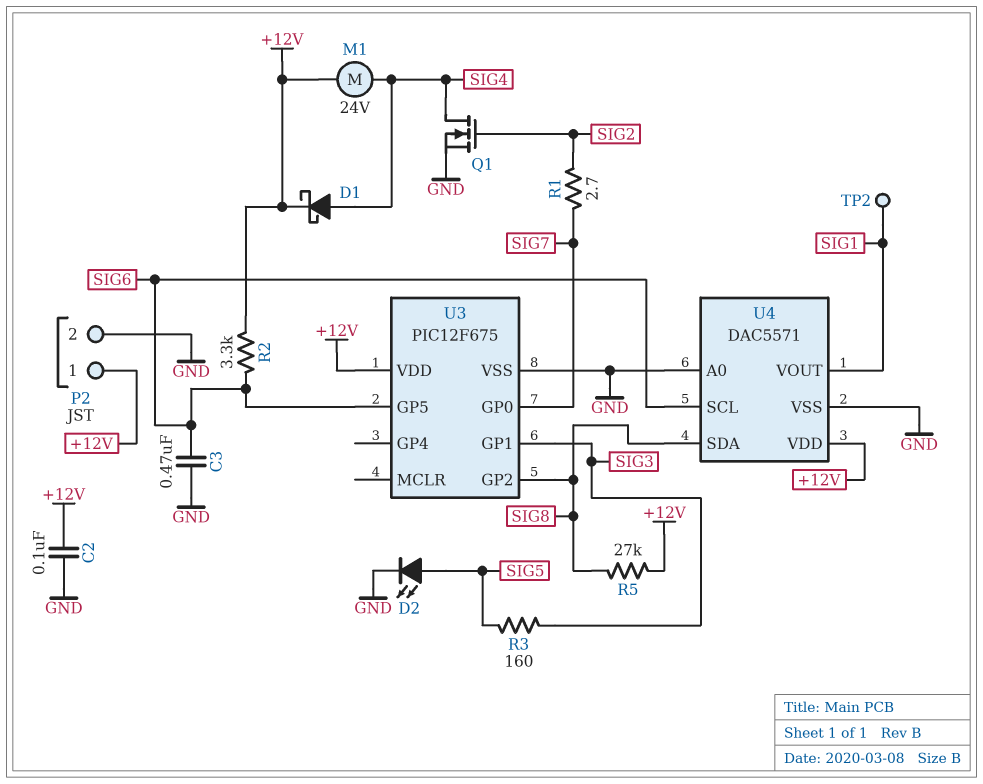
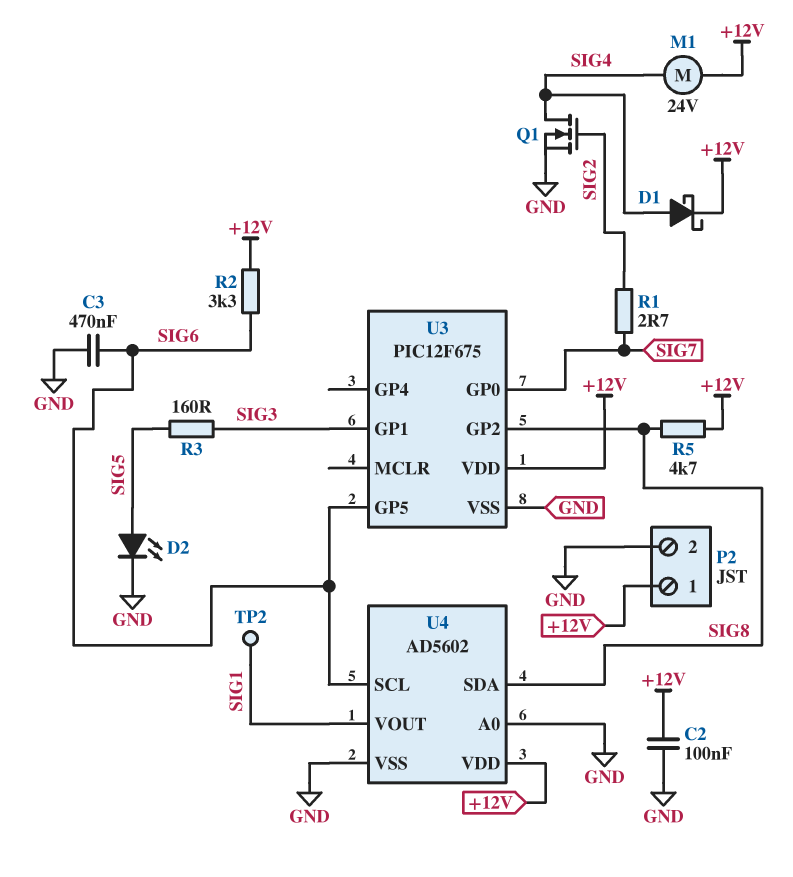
R5: 27k (+12V, SIG8) -> 4.7k (+12V, SIG8)
U4: DAC5571 -> AD5602

